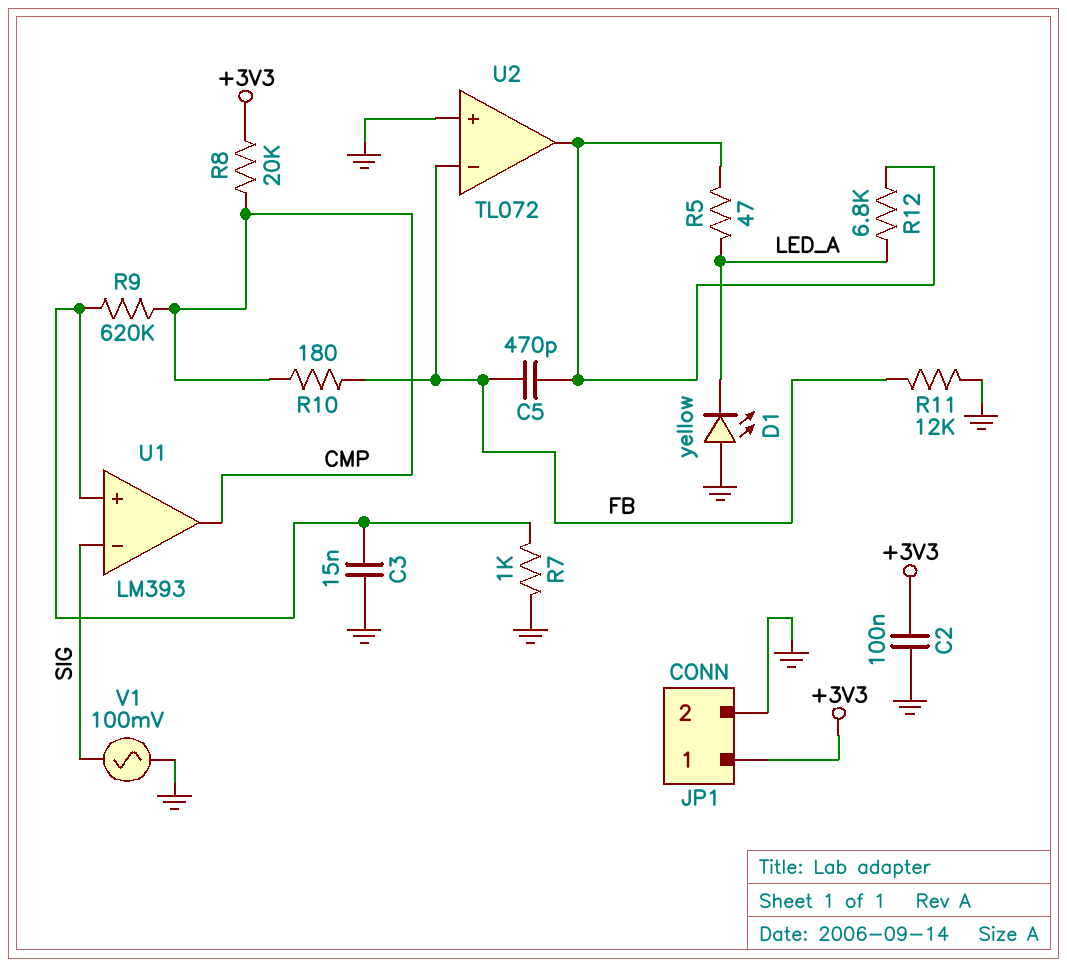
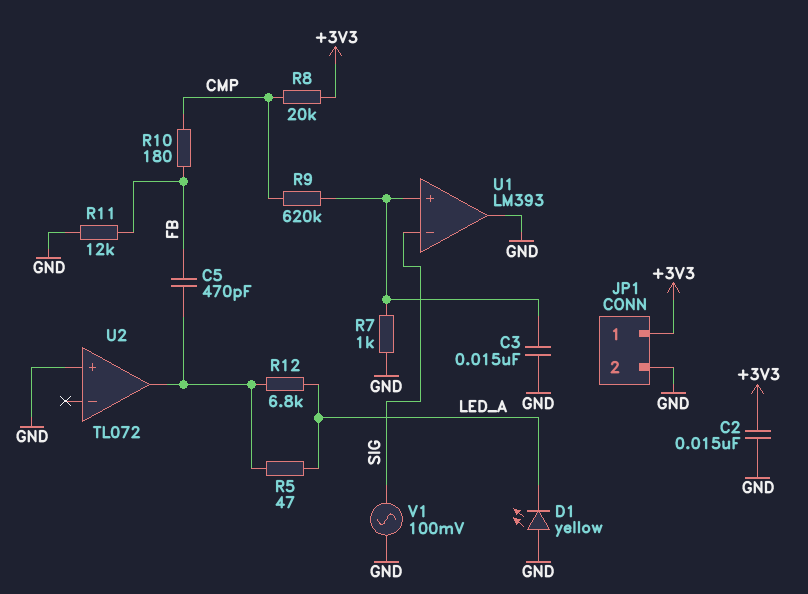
C2: 100nF (+3V3, GND) -> 15nF (+3V3, GND)
U1 pin out: CMP -> GND
U2 pin in-: FB -> none

